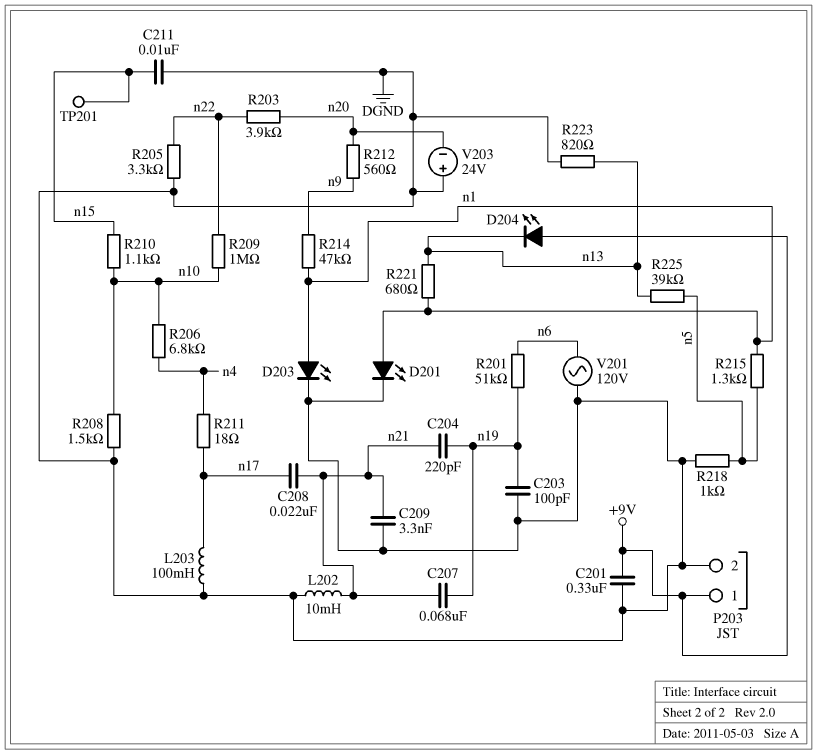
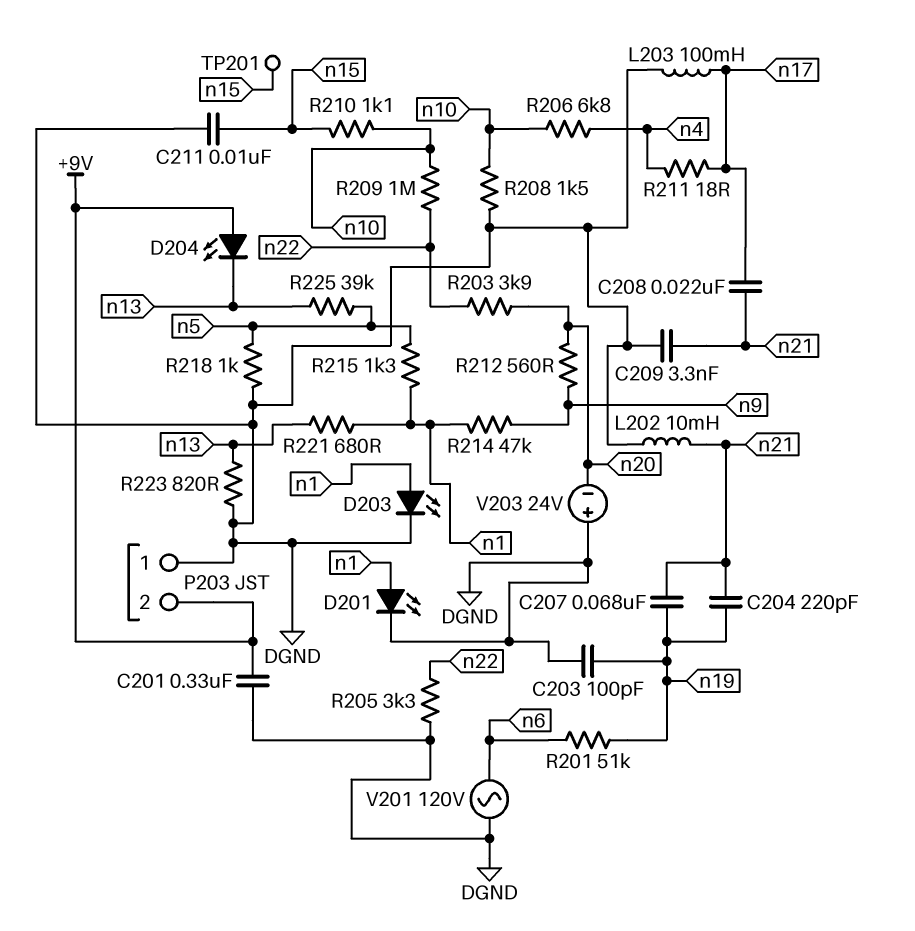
P203 pin 1: +9V -> DGND
P203 pin 2: DGND -> +9V

